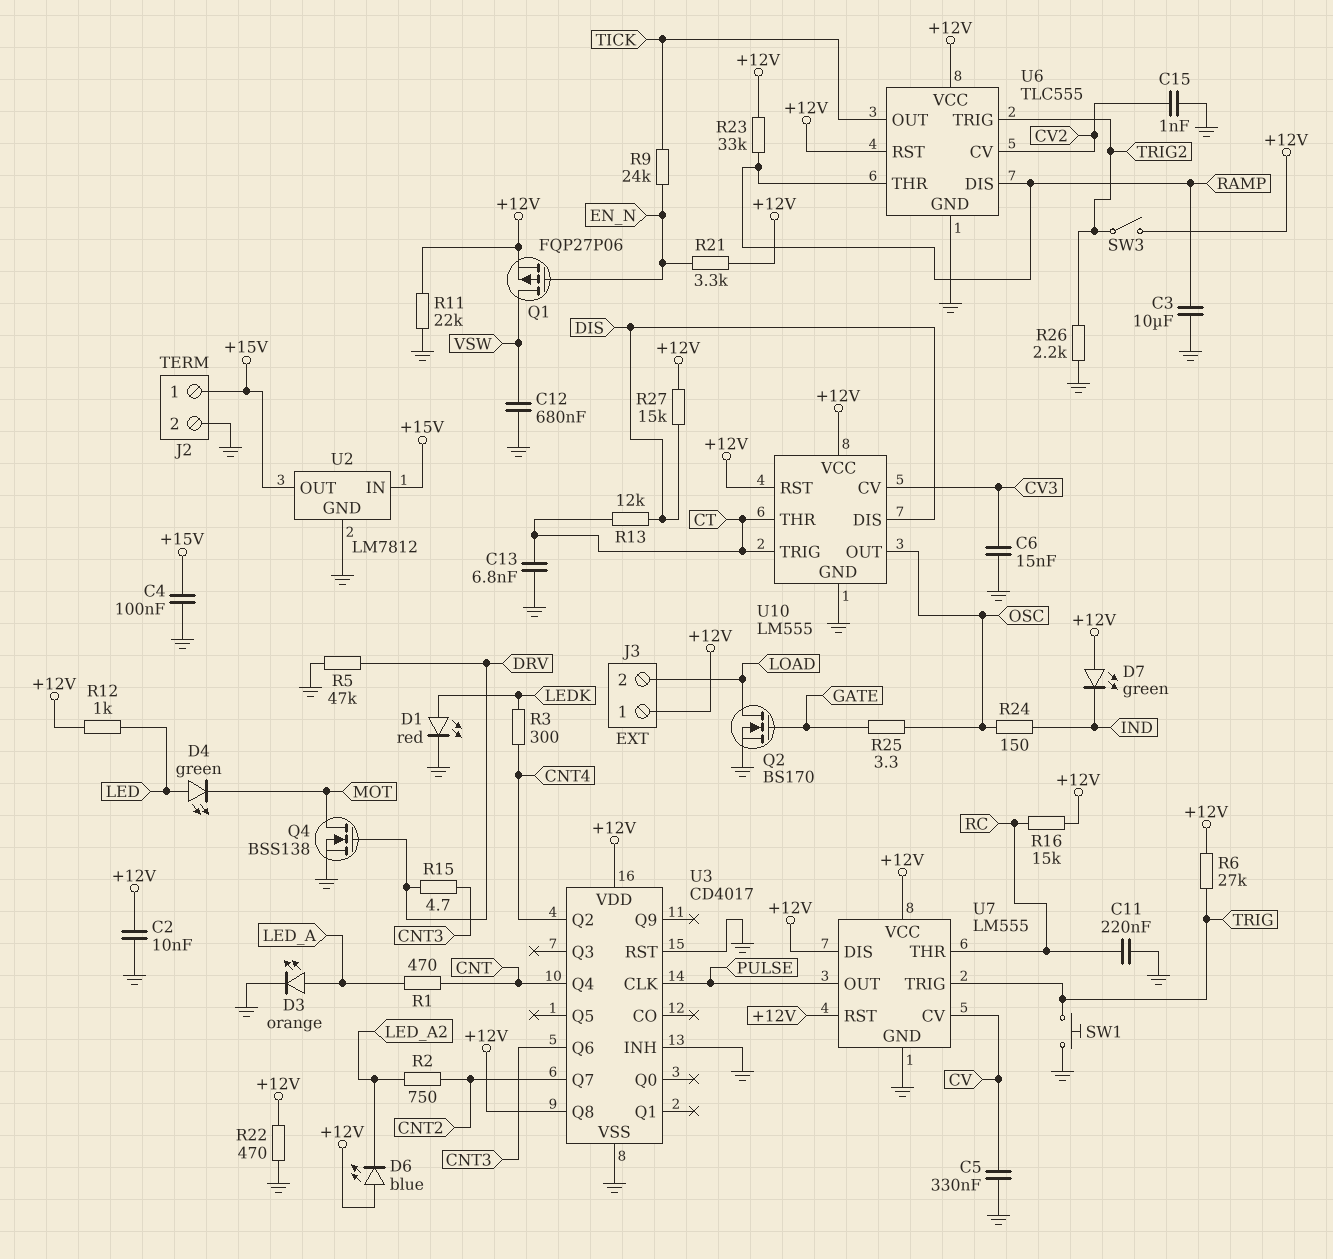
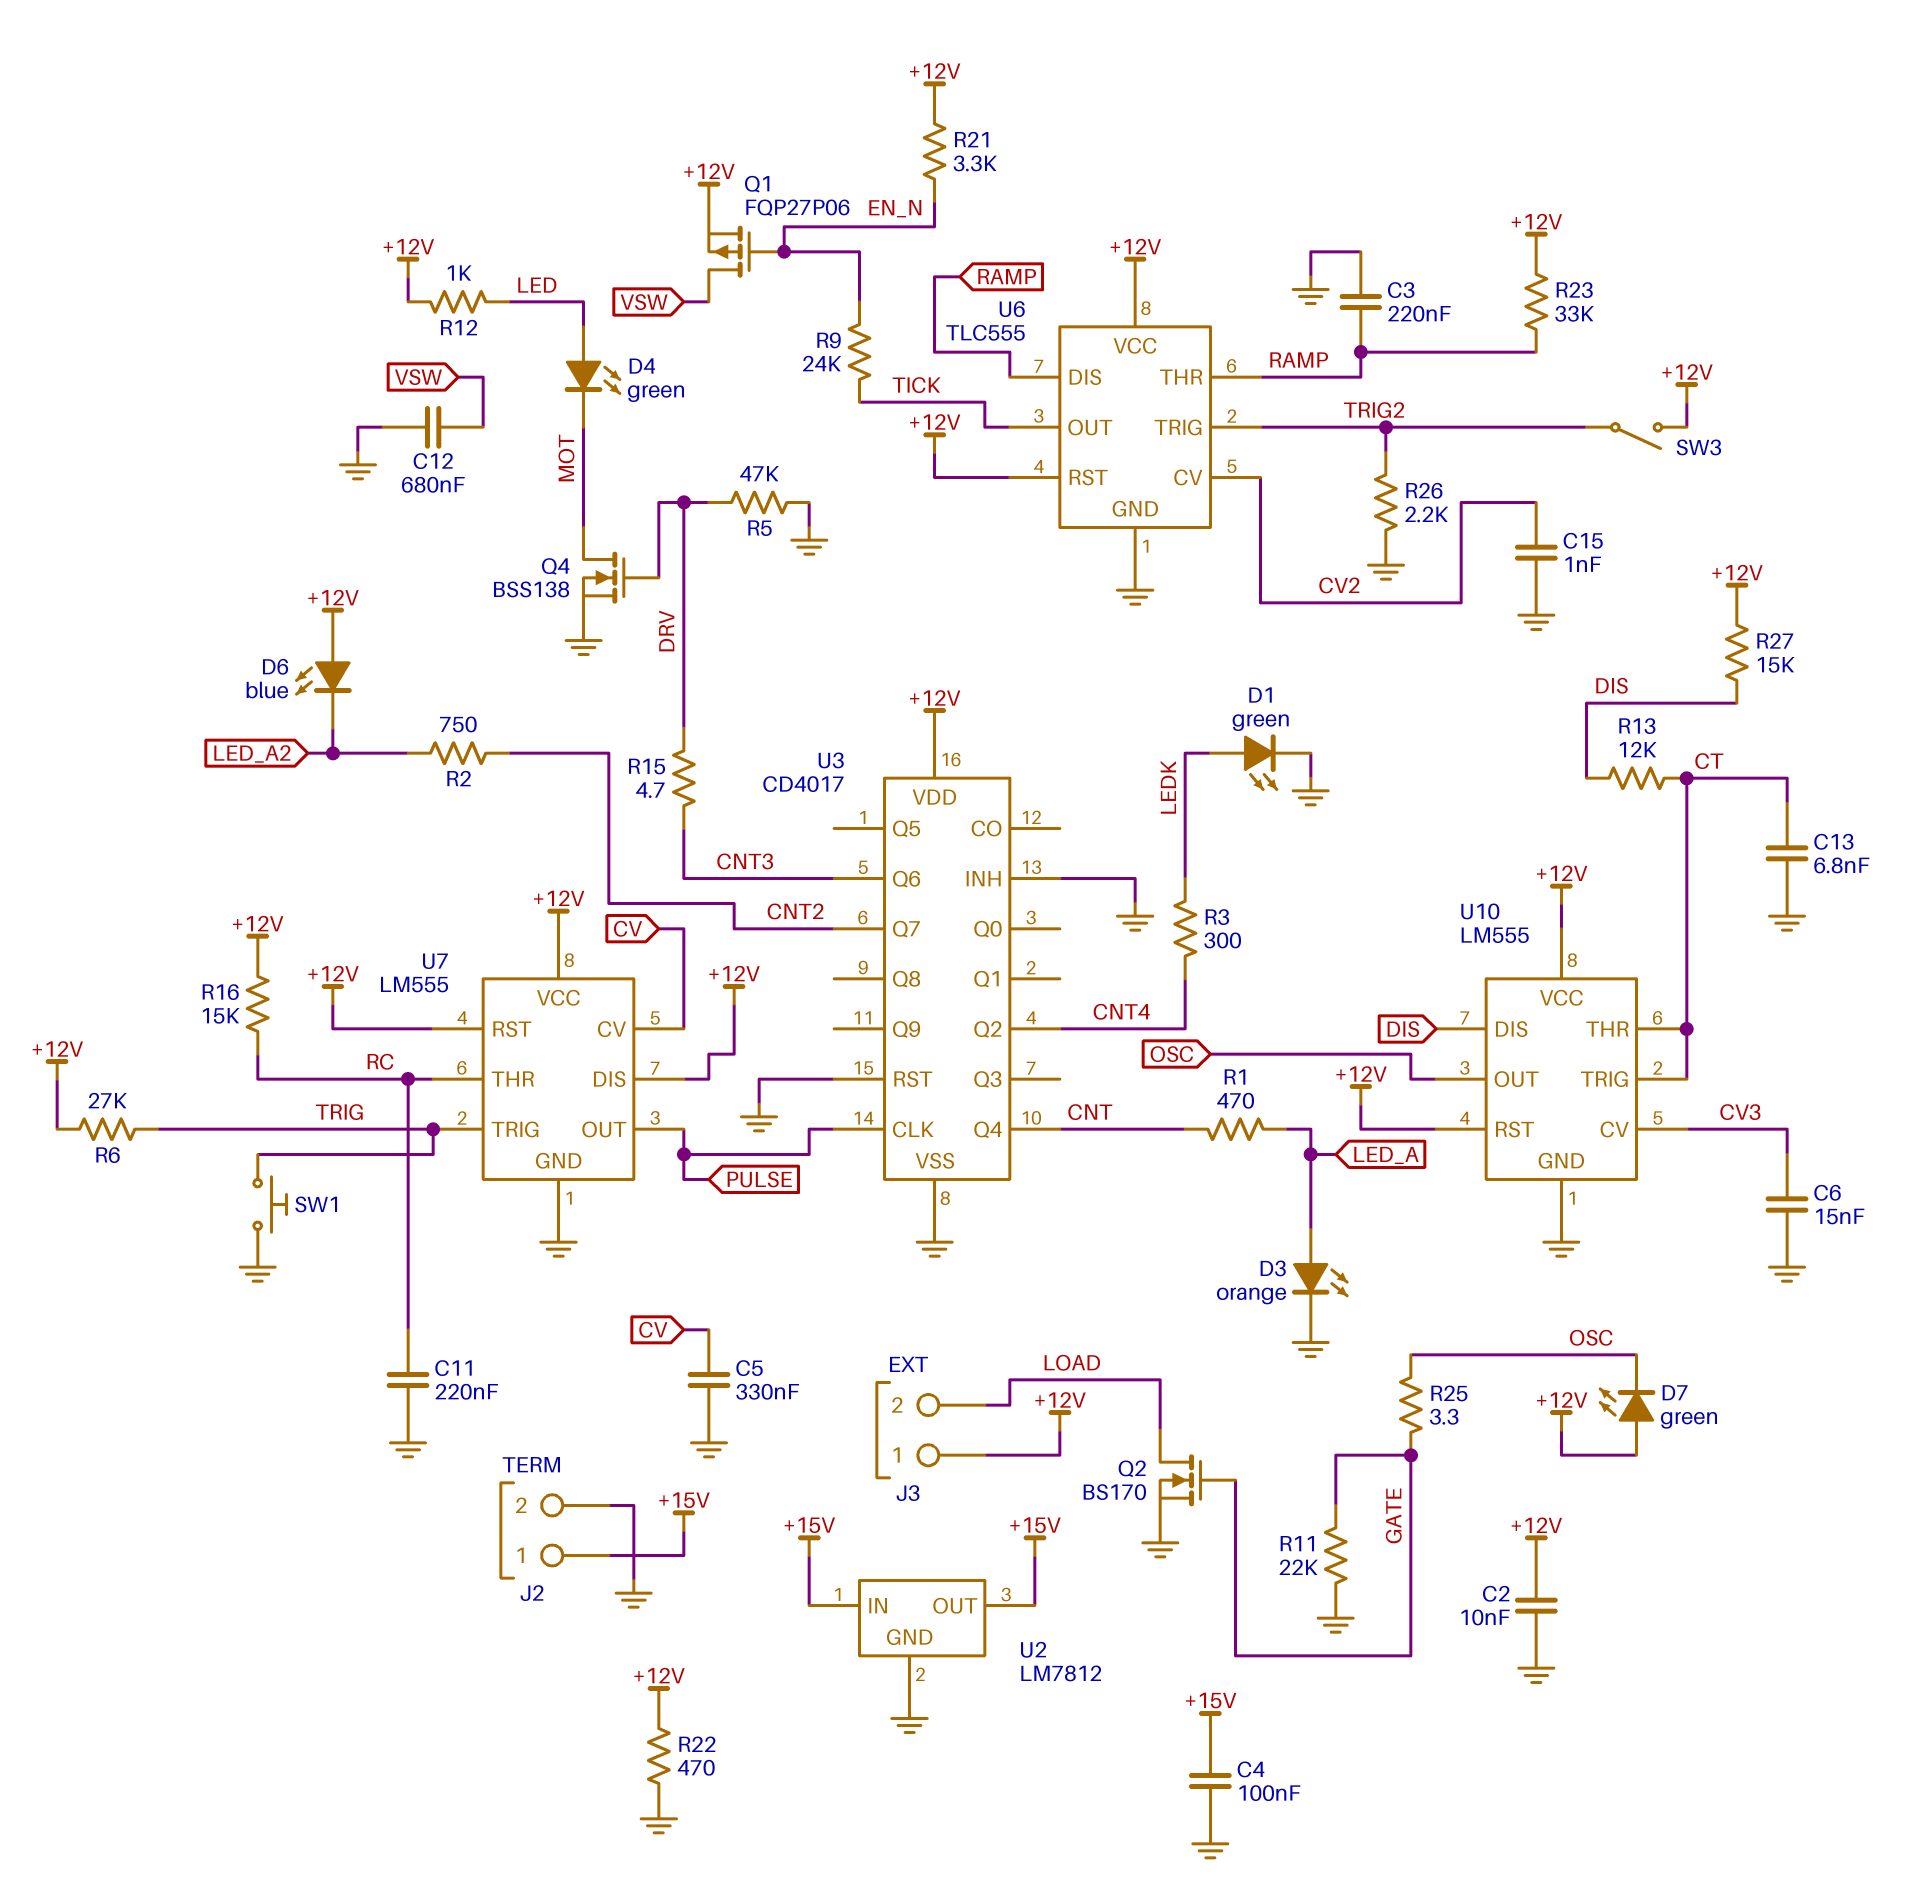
C3: 10uF (GND, RAMP) -> 220nF (GND, RAMP)
D1: LED red (A LEDK, K GND) -> LED green (A LEDK, K GND)
D7: LED green (A +12V, K IND) -> LED green (A +12V, K OSC)
R11: 22k (+12V, GND) -> 22k (GATE, GND)
R24: 150 (IND, OSC) -> none
U3 pin Q8: +12V -> none

